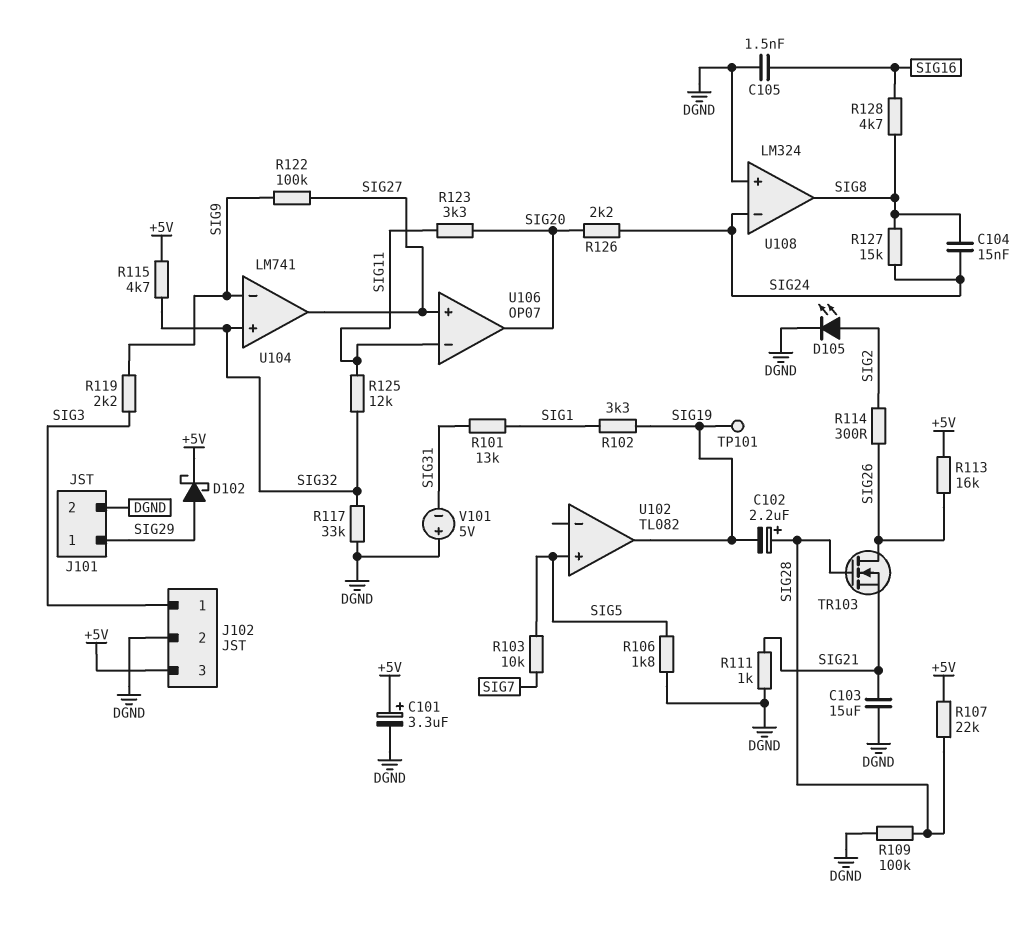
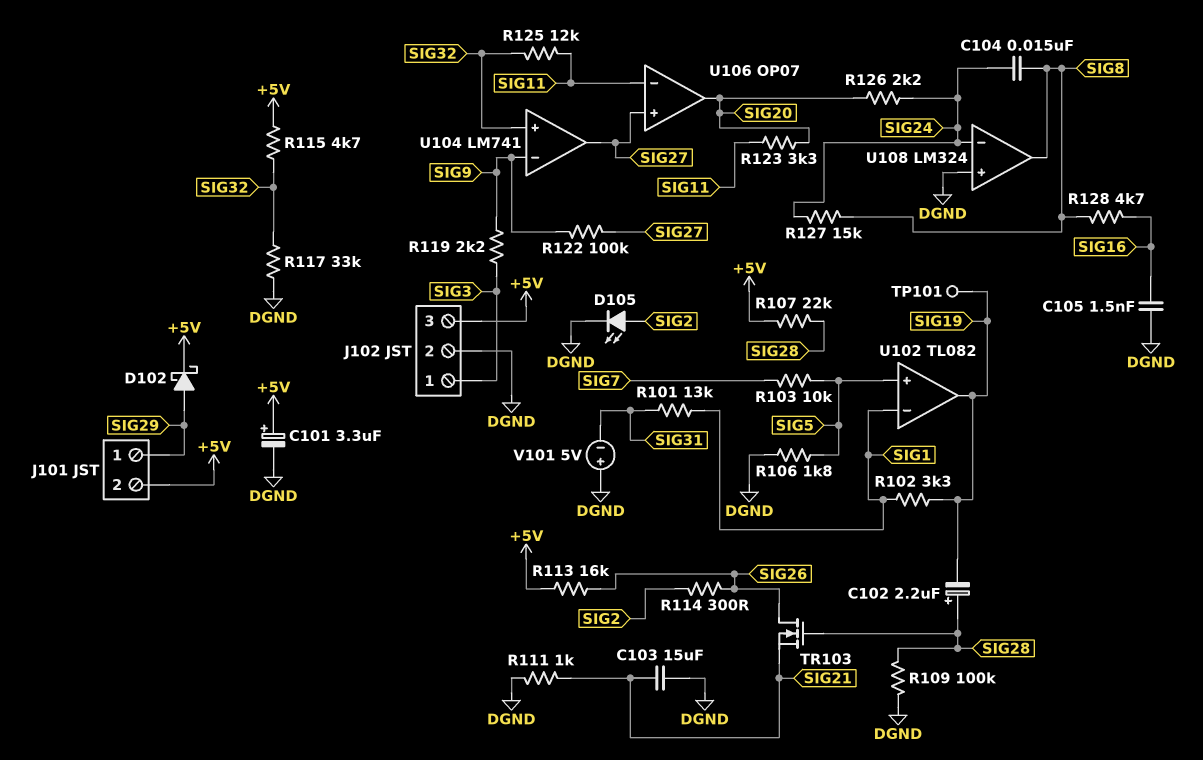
J101 pin 2: DGND -> +5V
U102 pin in-: none -> SIG1

